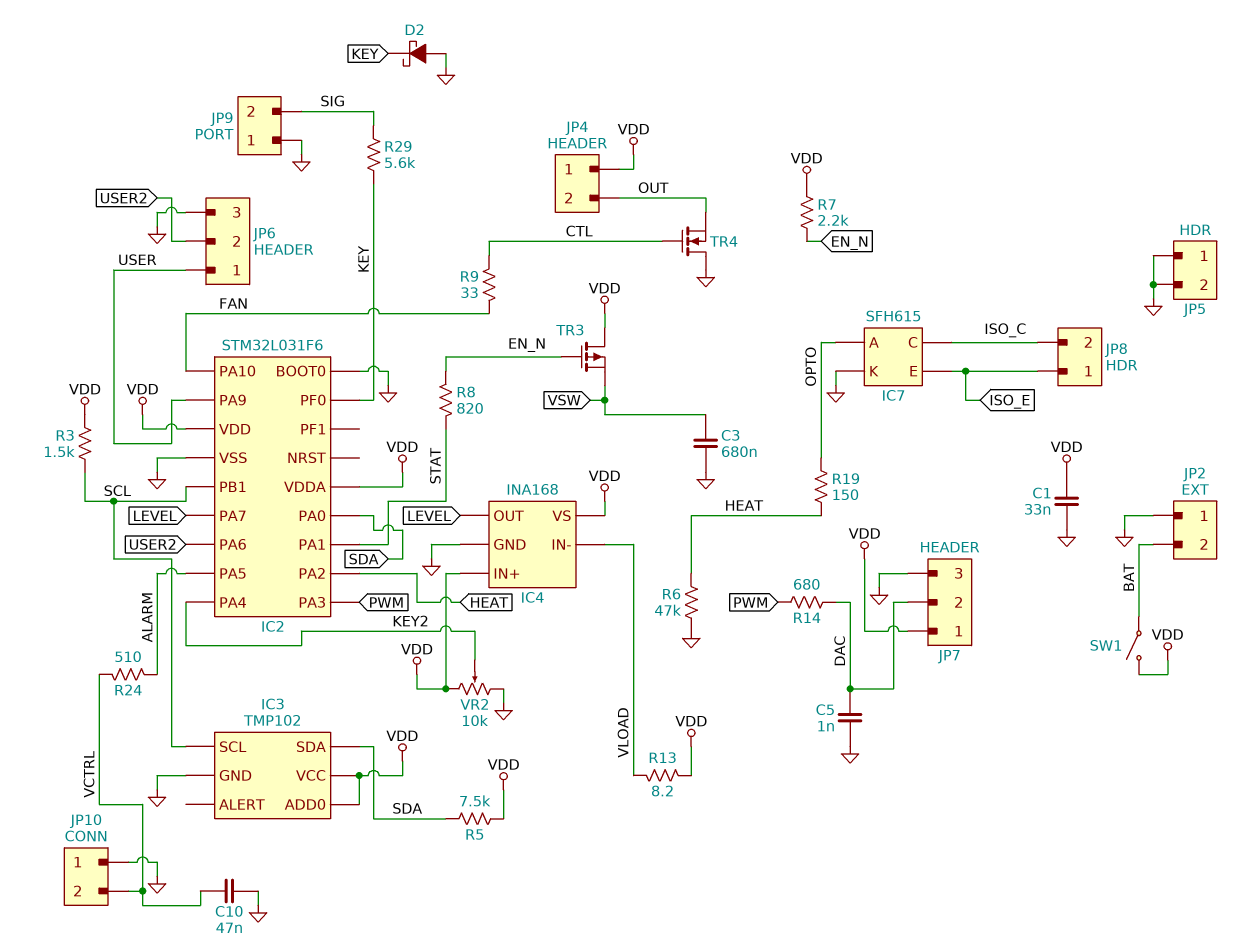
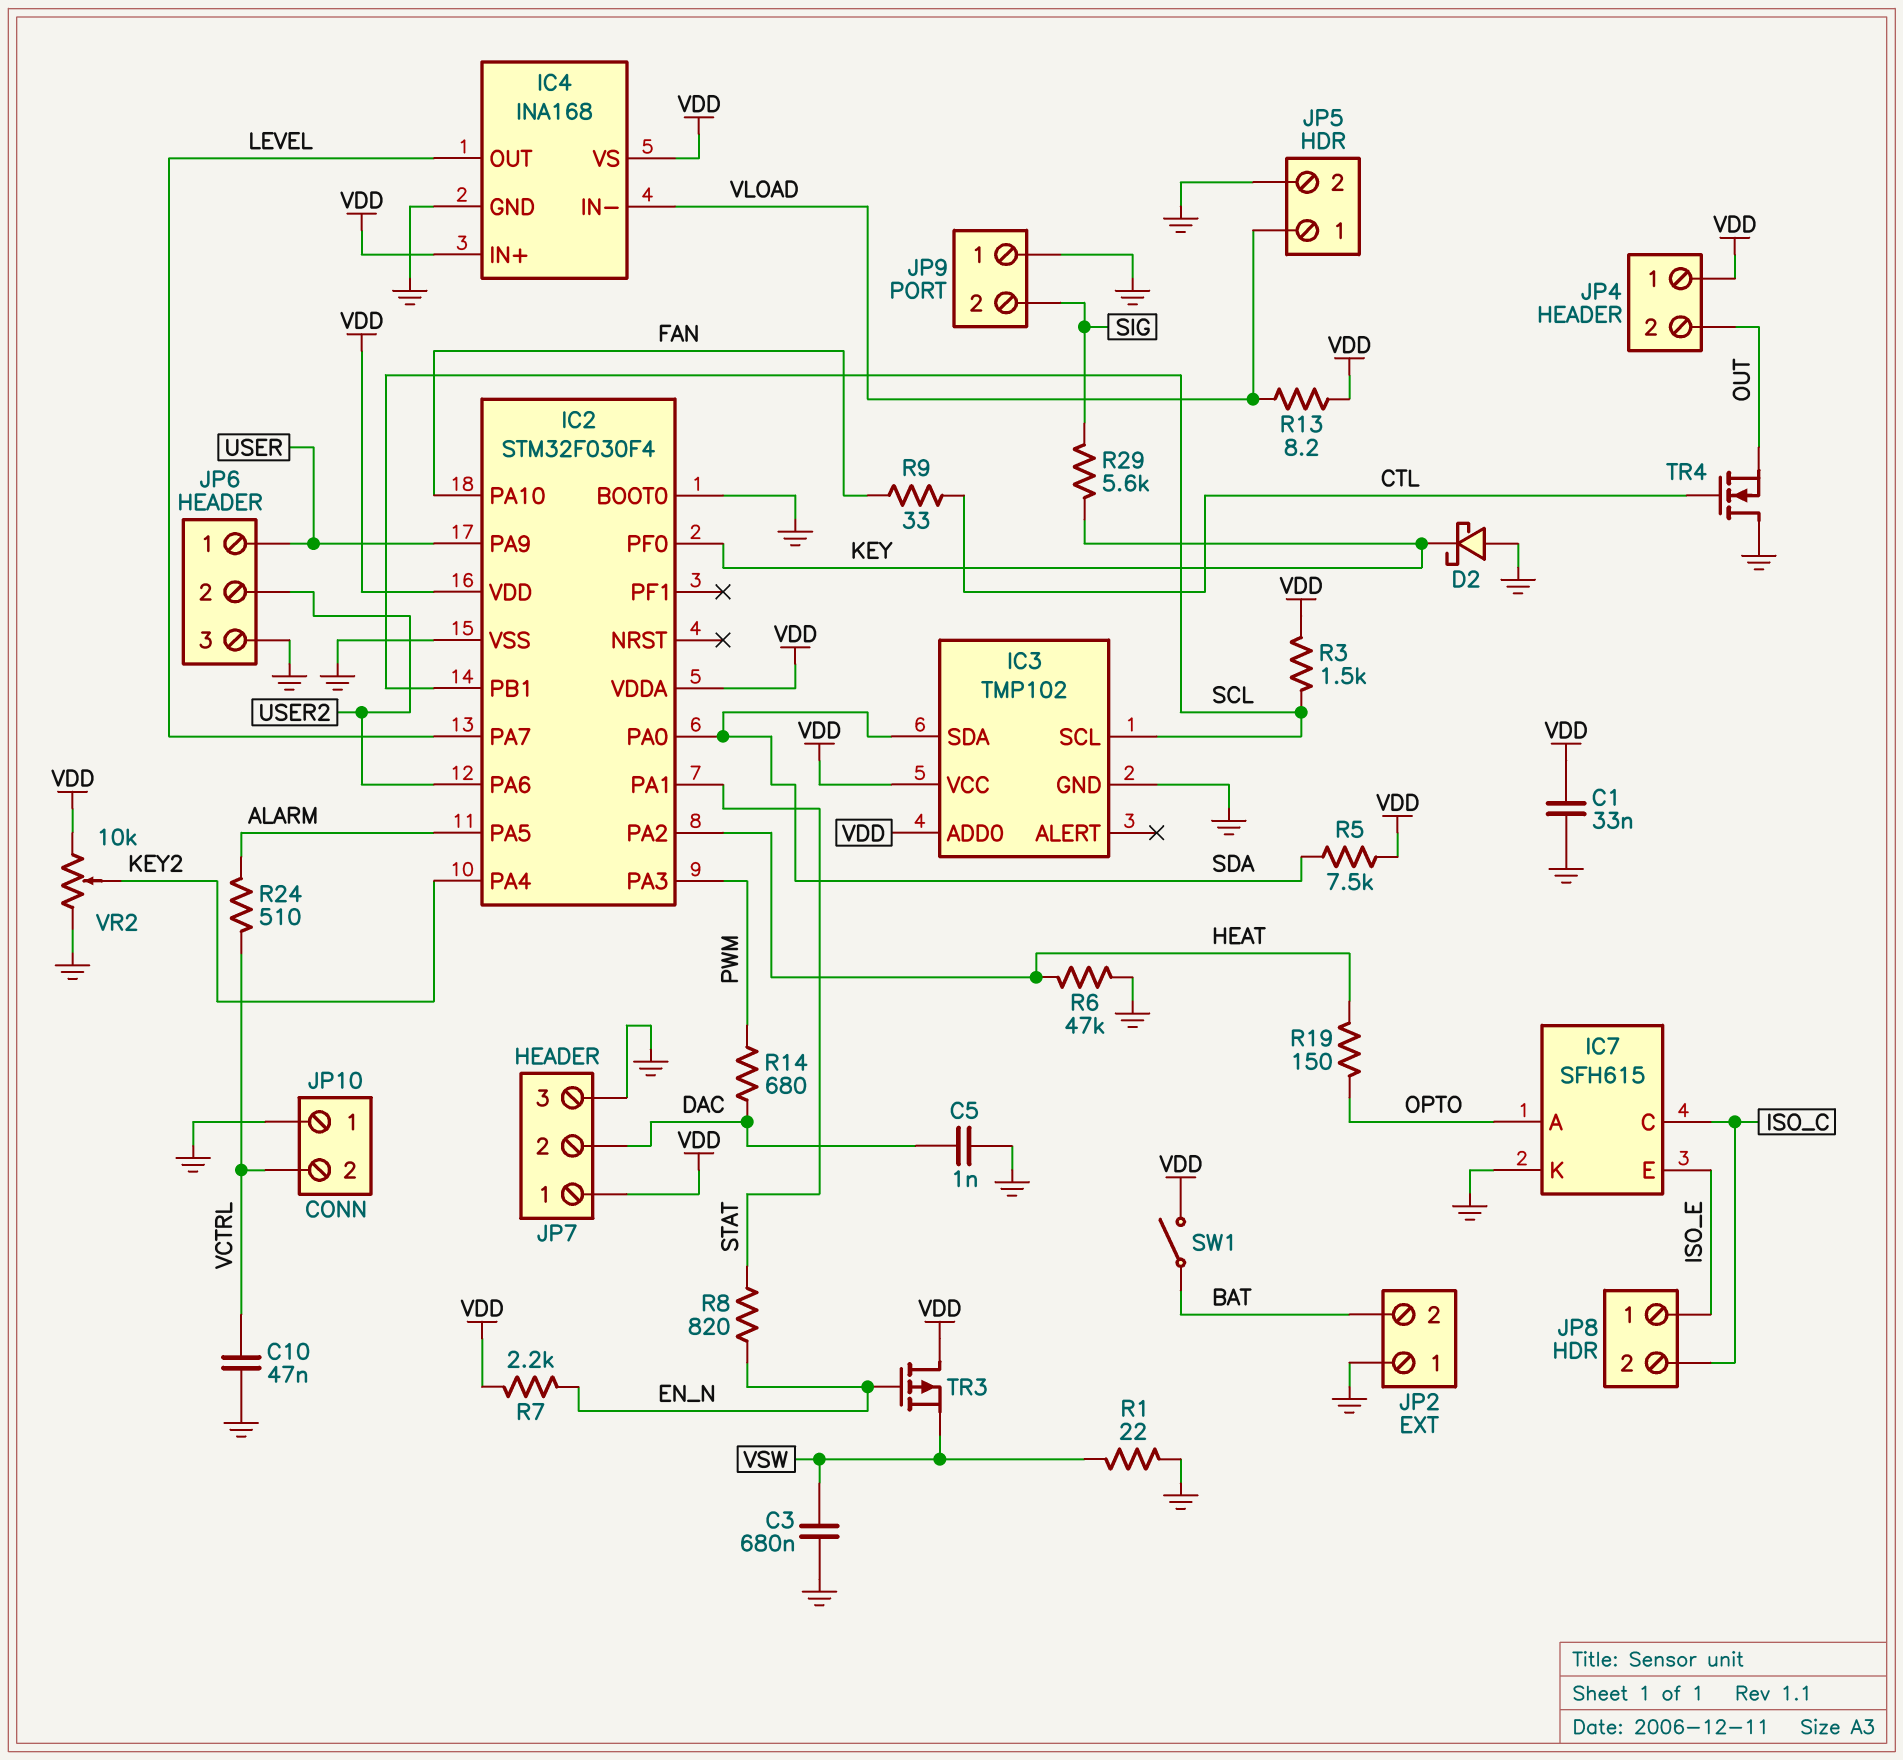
IC2: STM32L031F6 -> STM32F030F4
JP5 pin 1: GND -> VLOAD
R1: none -> 22 (GND, VSW)

